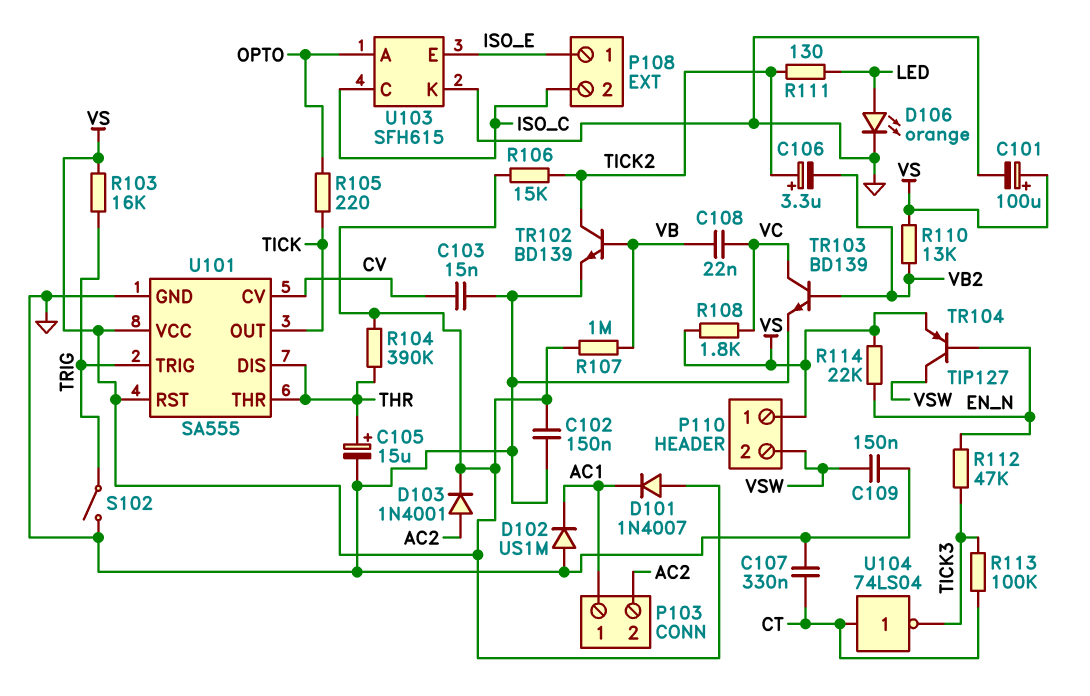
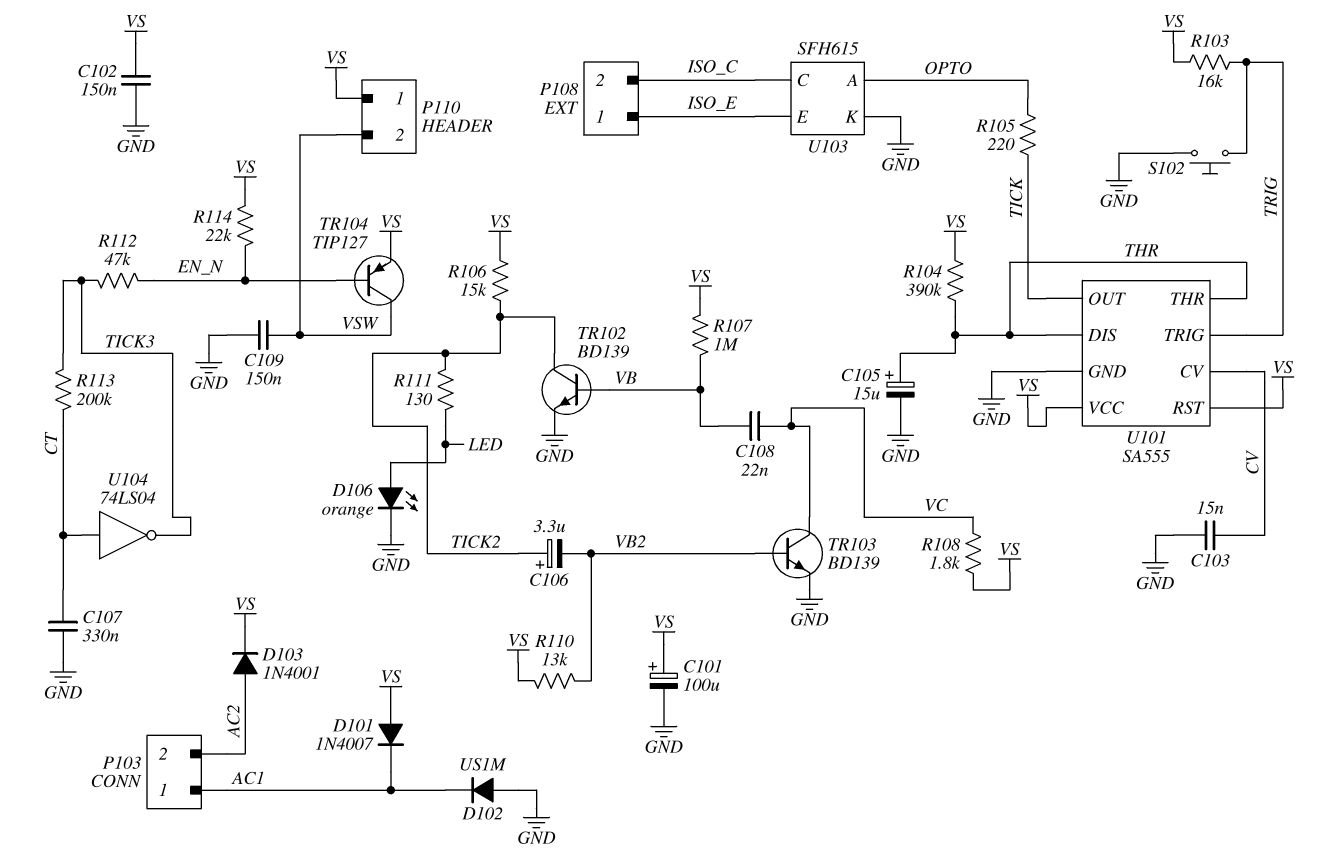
R113: 100k (CT, TICK3) -> 200k (CT, TICK3)
S102: switch (GND, TRIG) -> button (GND, TRIG)

